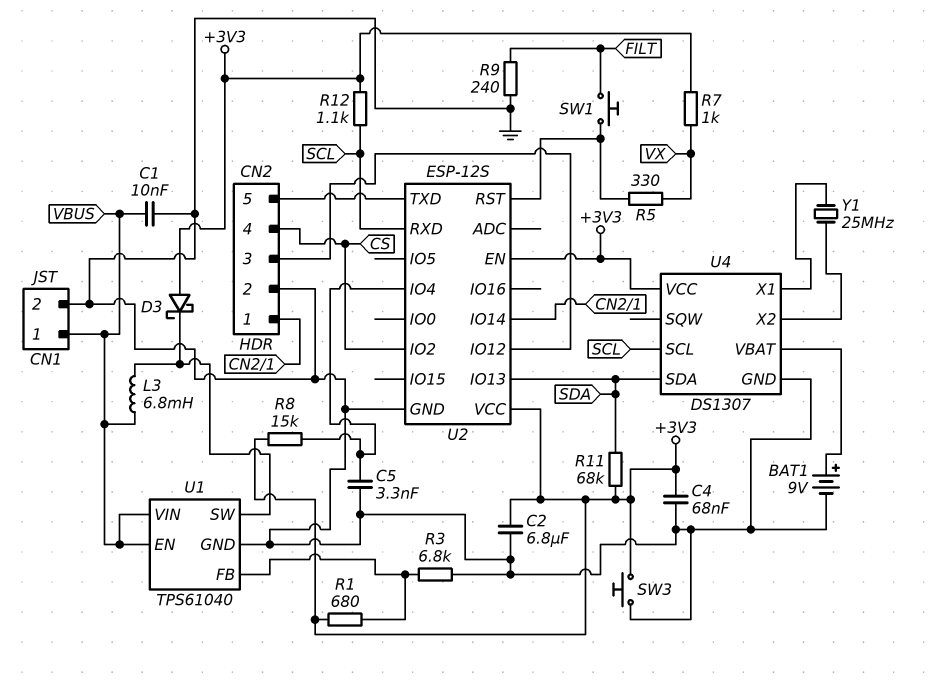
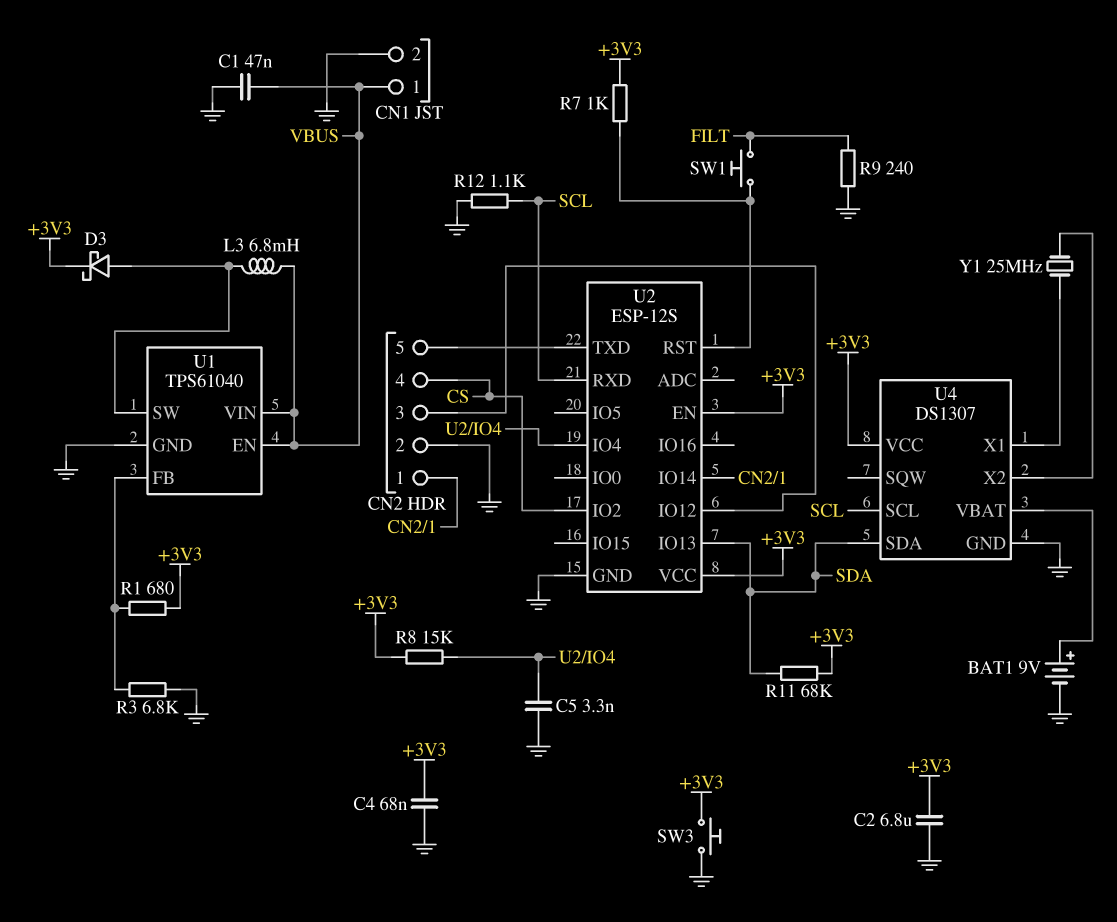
C1: 10nF (GND, VBUS) -> 47nF (GND, VBUS)
D3: schottky (A +3V3, K U1/SW) -> schottky (A U1/SW, K +3V3)
R5: 330 (U2/RST, VX) -> none
R7: 1k (+3V3, VX) -> 1k (+3V3, U2/RST)
R12: 1.1k (+3V3, SCL) -> 1.1k (GND, SCL)

